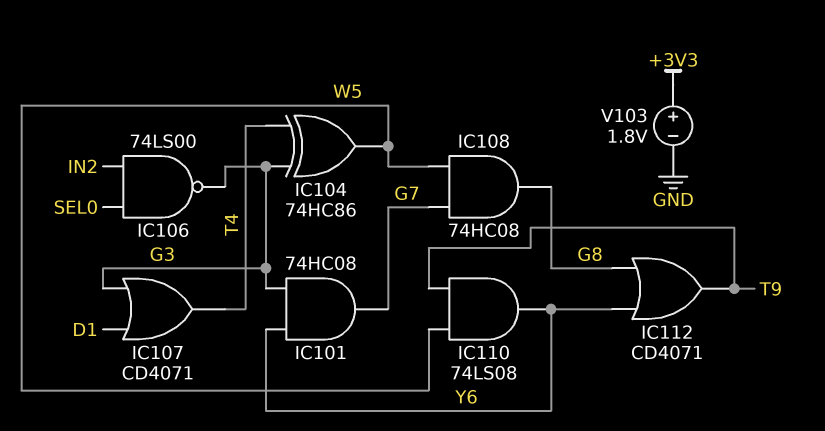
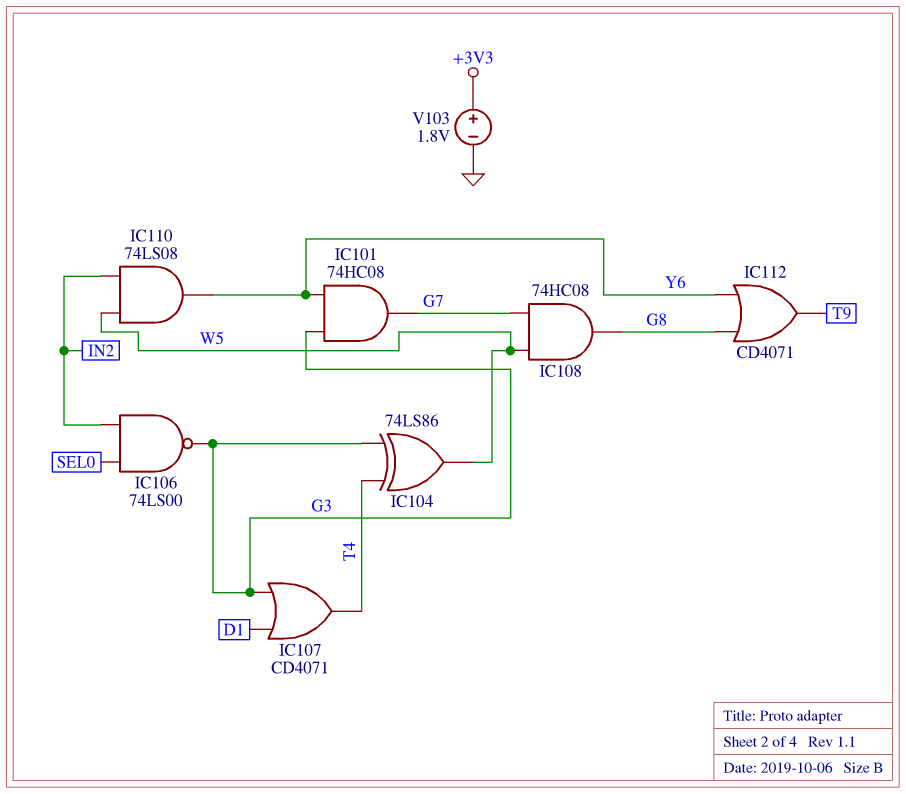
IC104: XOR 74HC86 (in G3, in T4, out W5) -> XOR 74LS86 (in G3, in T4, out W5)
IC110: AND 74LS08 (in T9, in W5, out Y6) -> AND 74LS08 (in IN2, in W5, out Y6)

